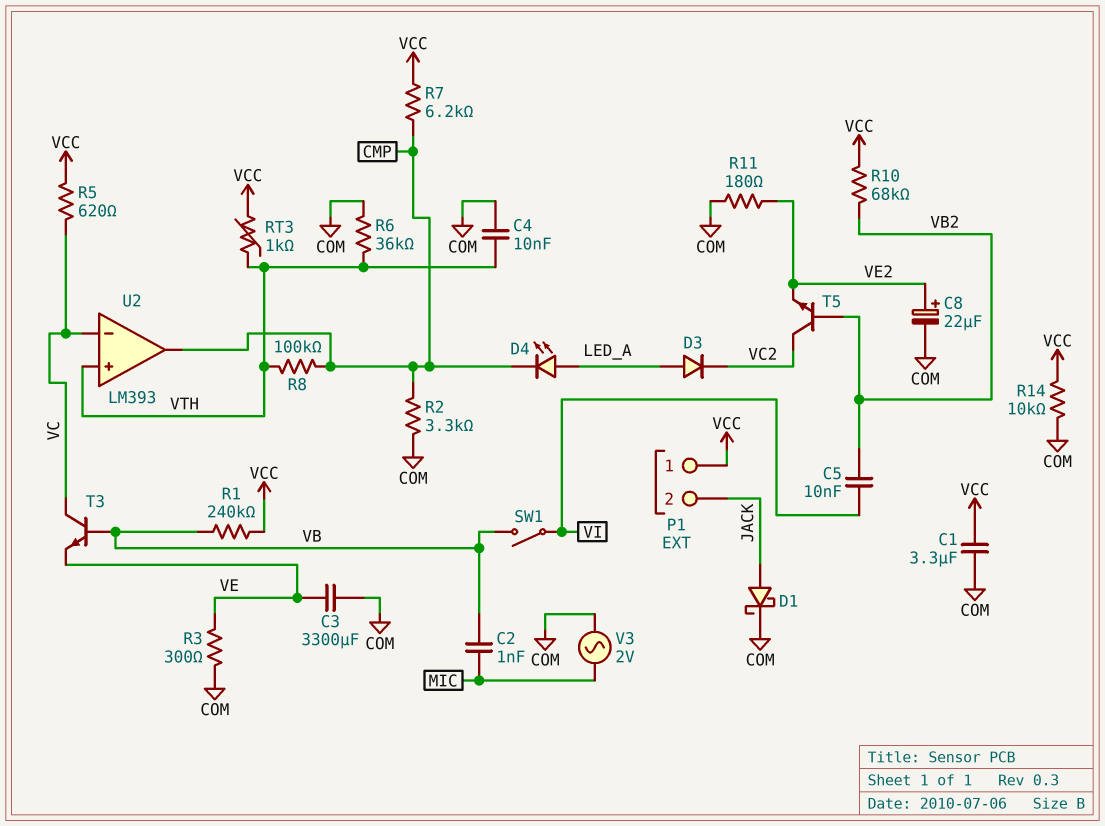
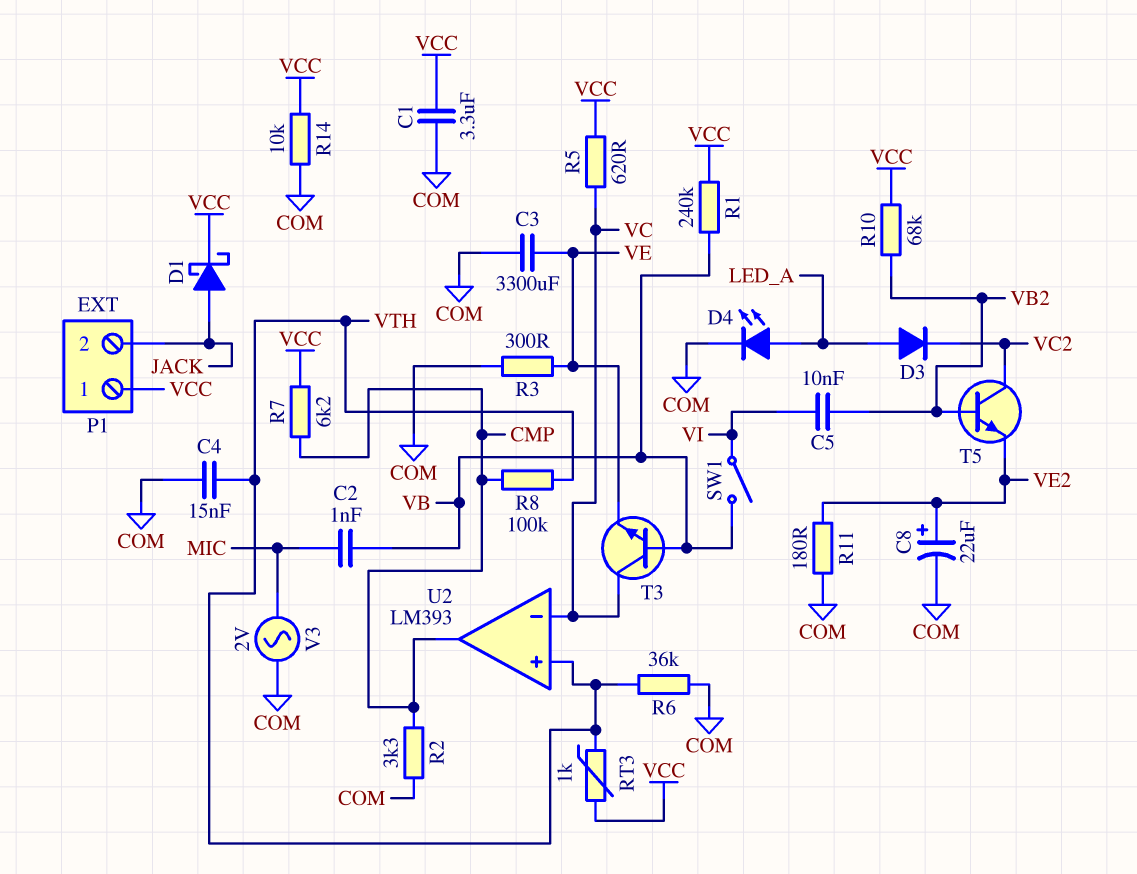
C4: 10nF (COM, VTH) -> 15nF (COM, VTH)
D1: schottky (A JACK, K COM) -> schottky (A JACK, K VCC)
D4: LED (A LED_A, K CMP) -> LED (A LED_A, K COM)

